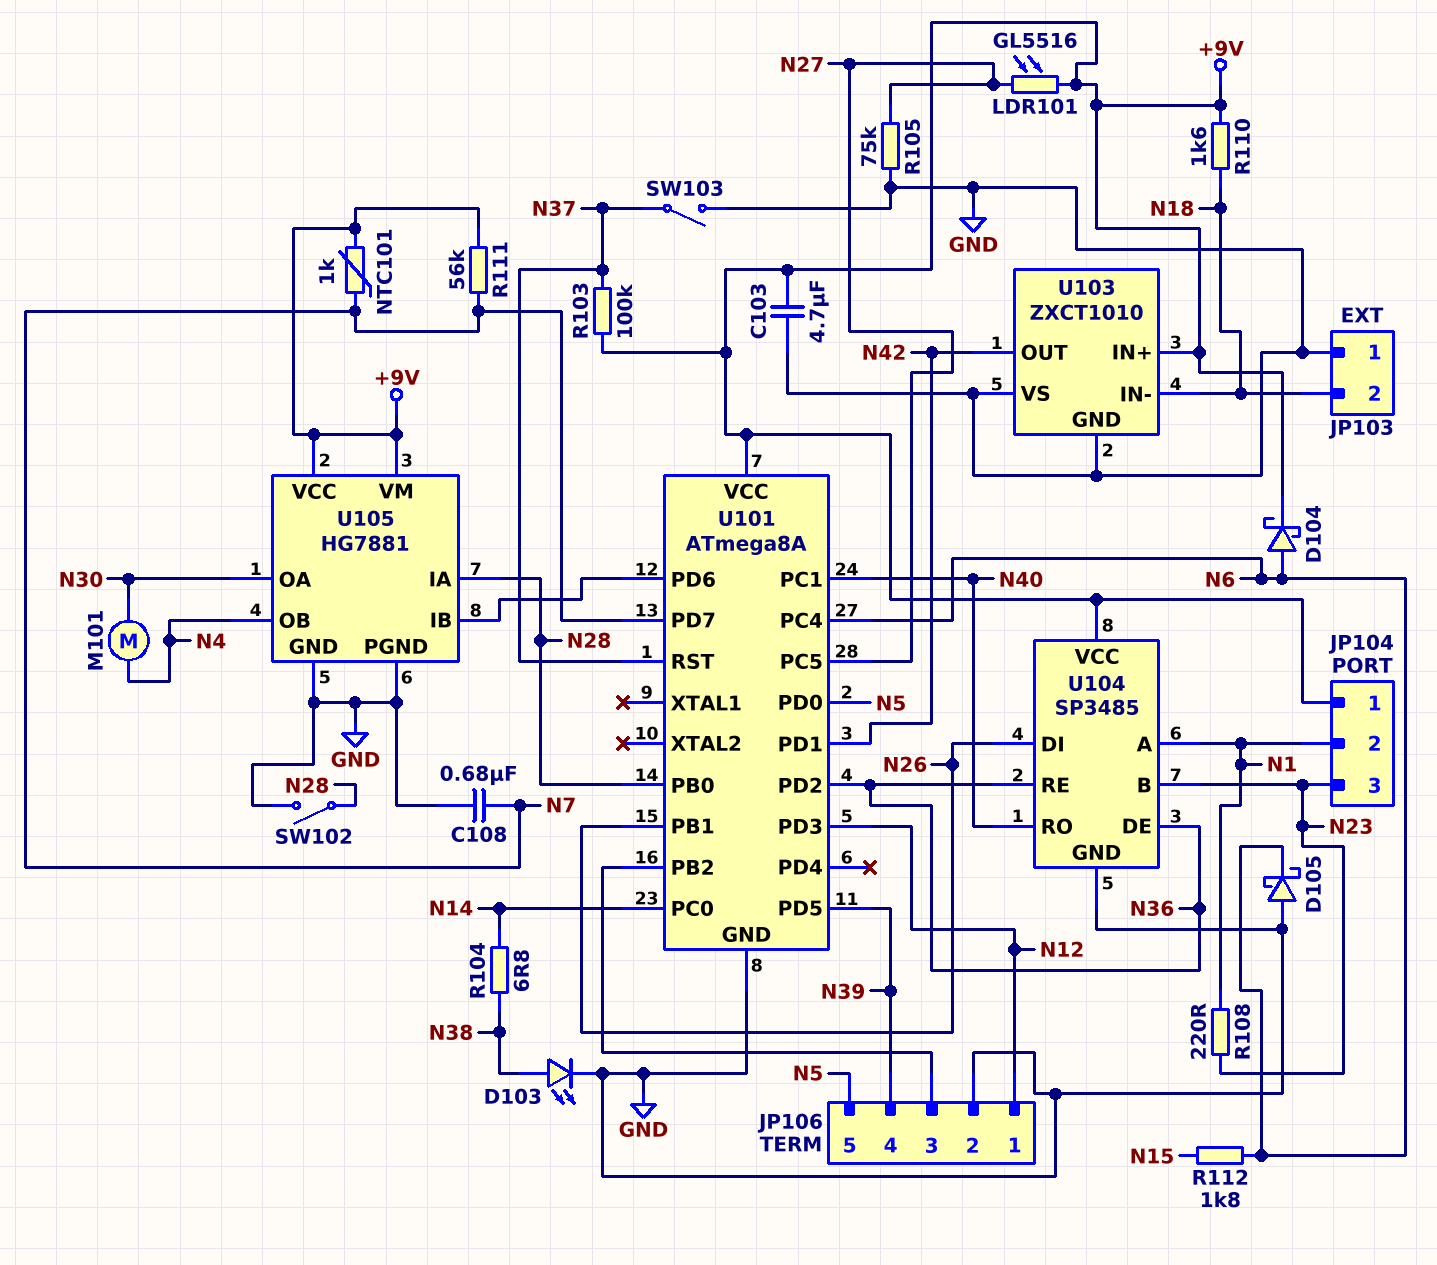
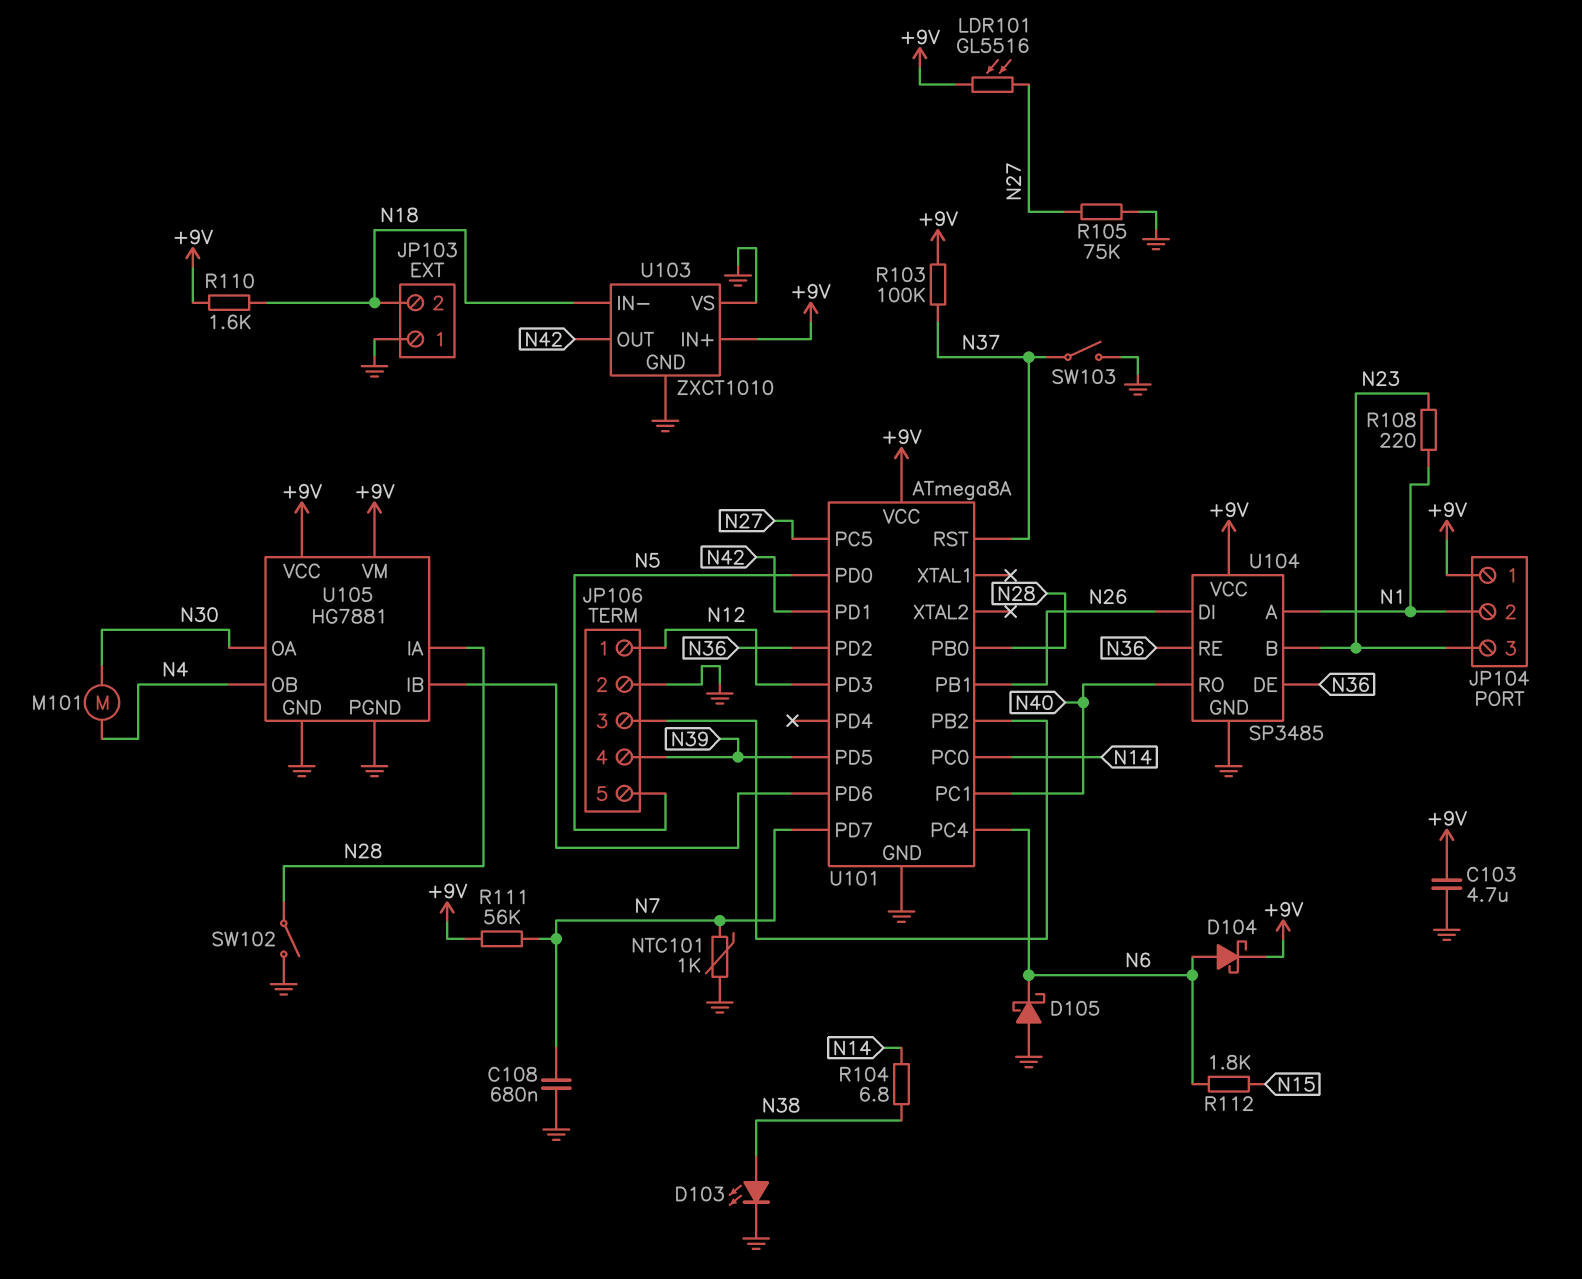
NTC101: 1k (+9V, N7) -> 1k (GND, N7)

